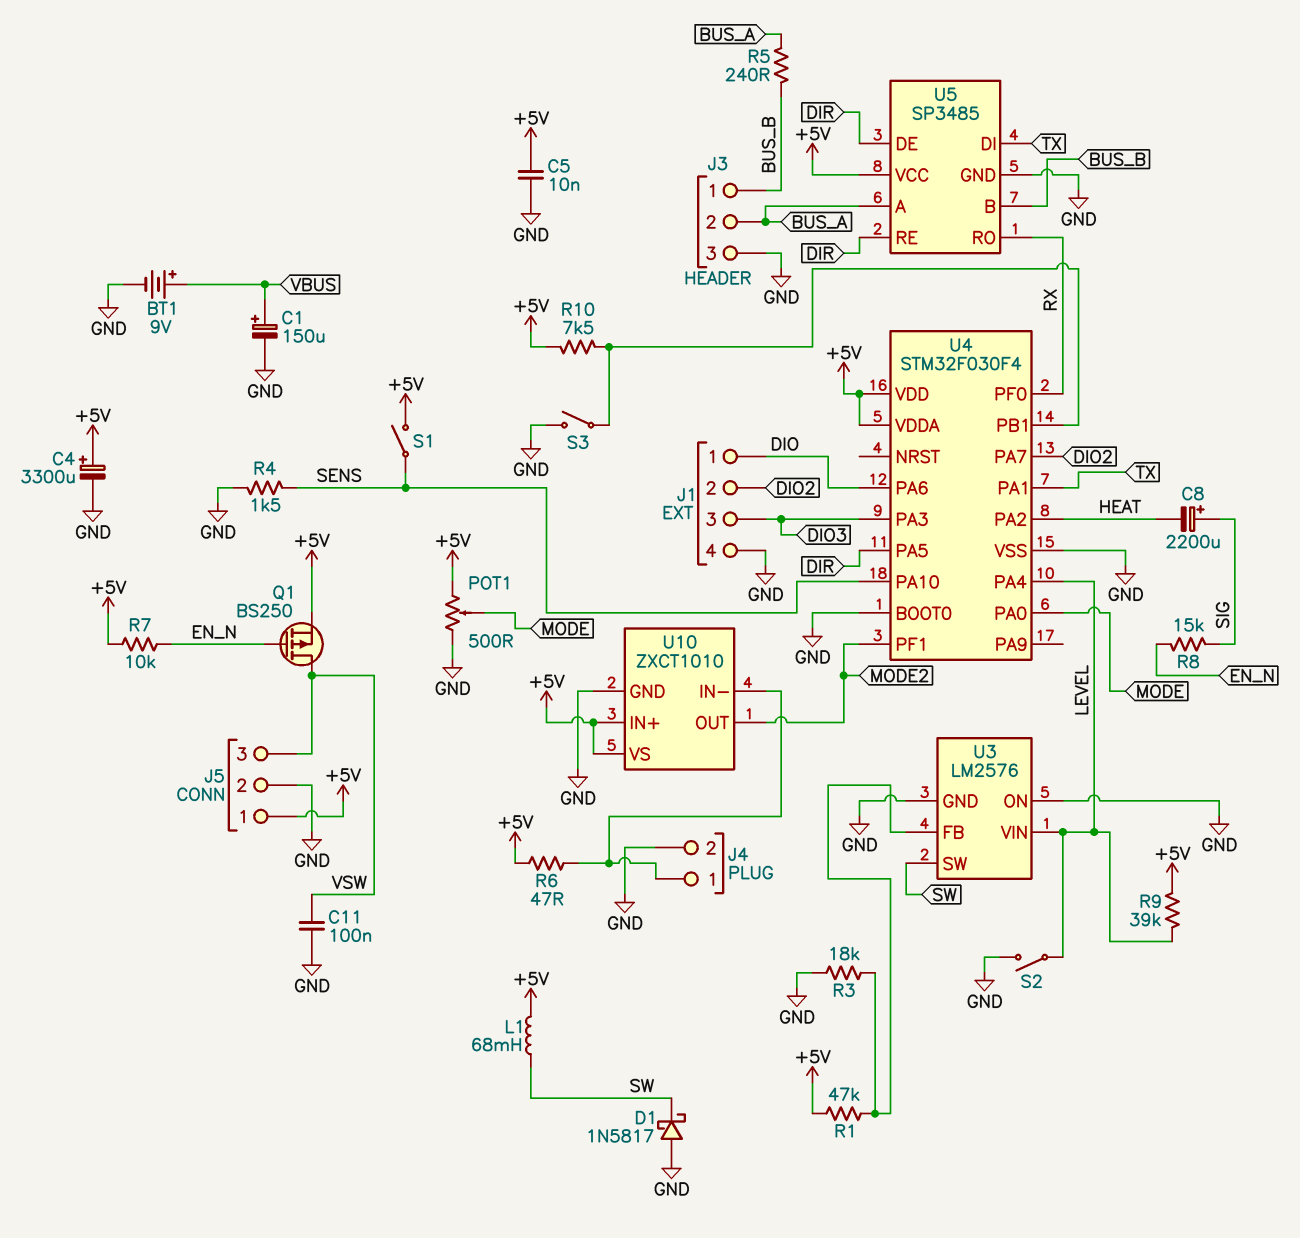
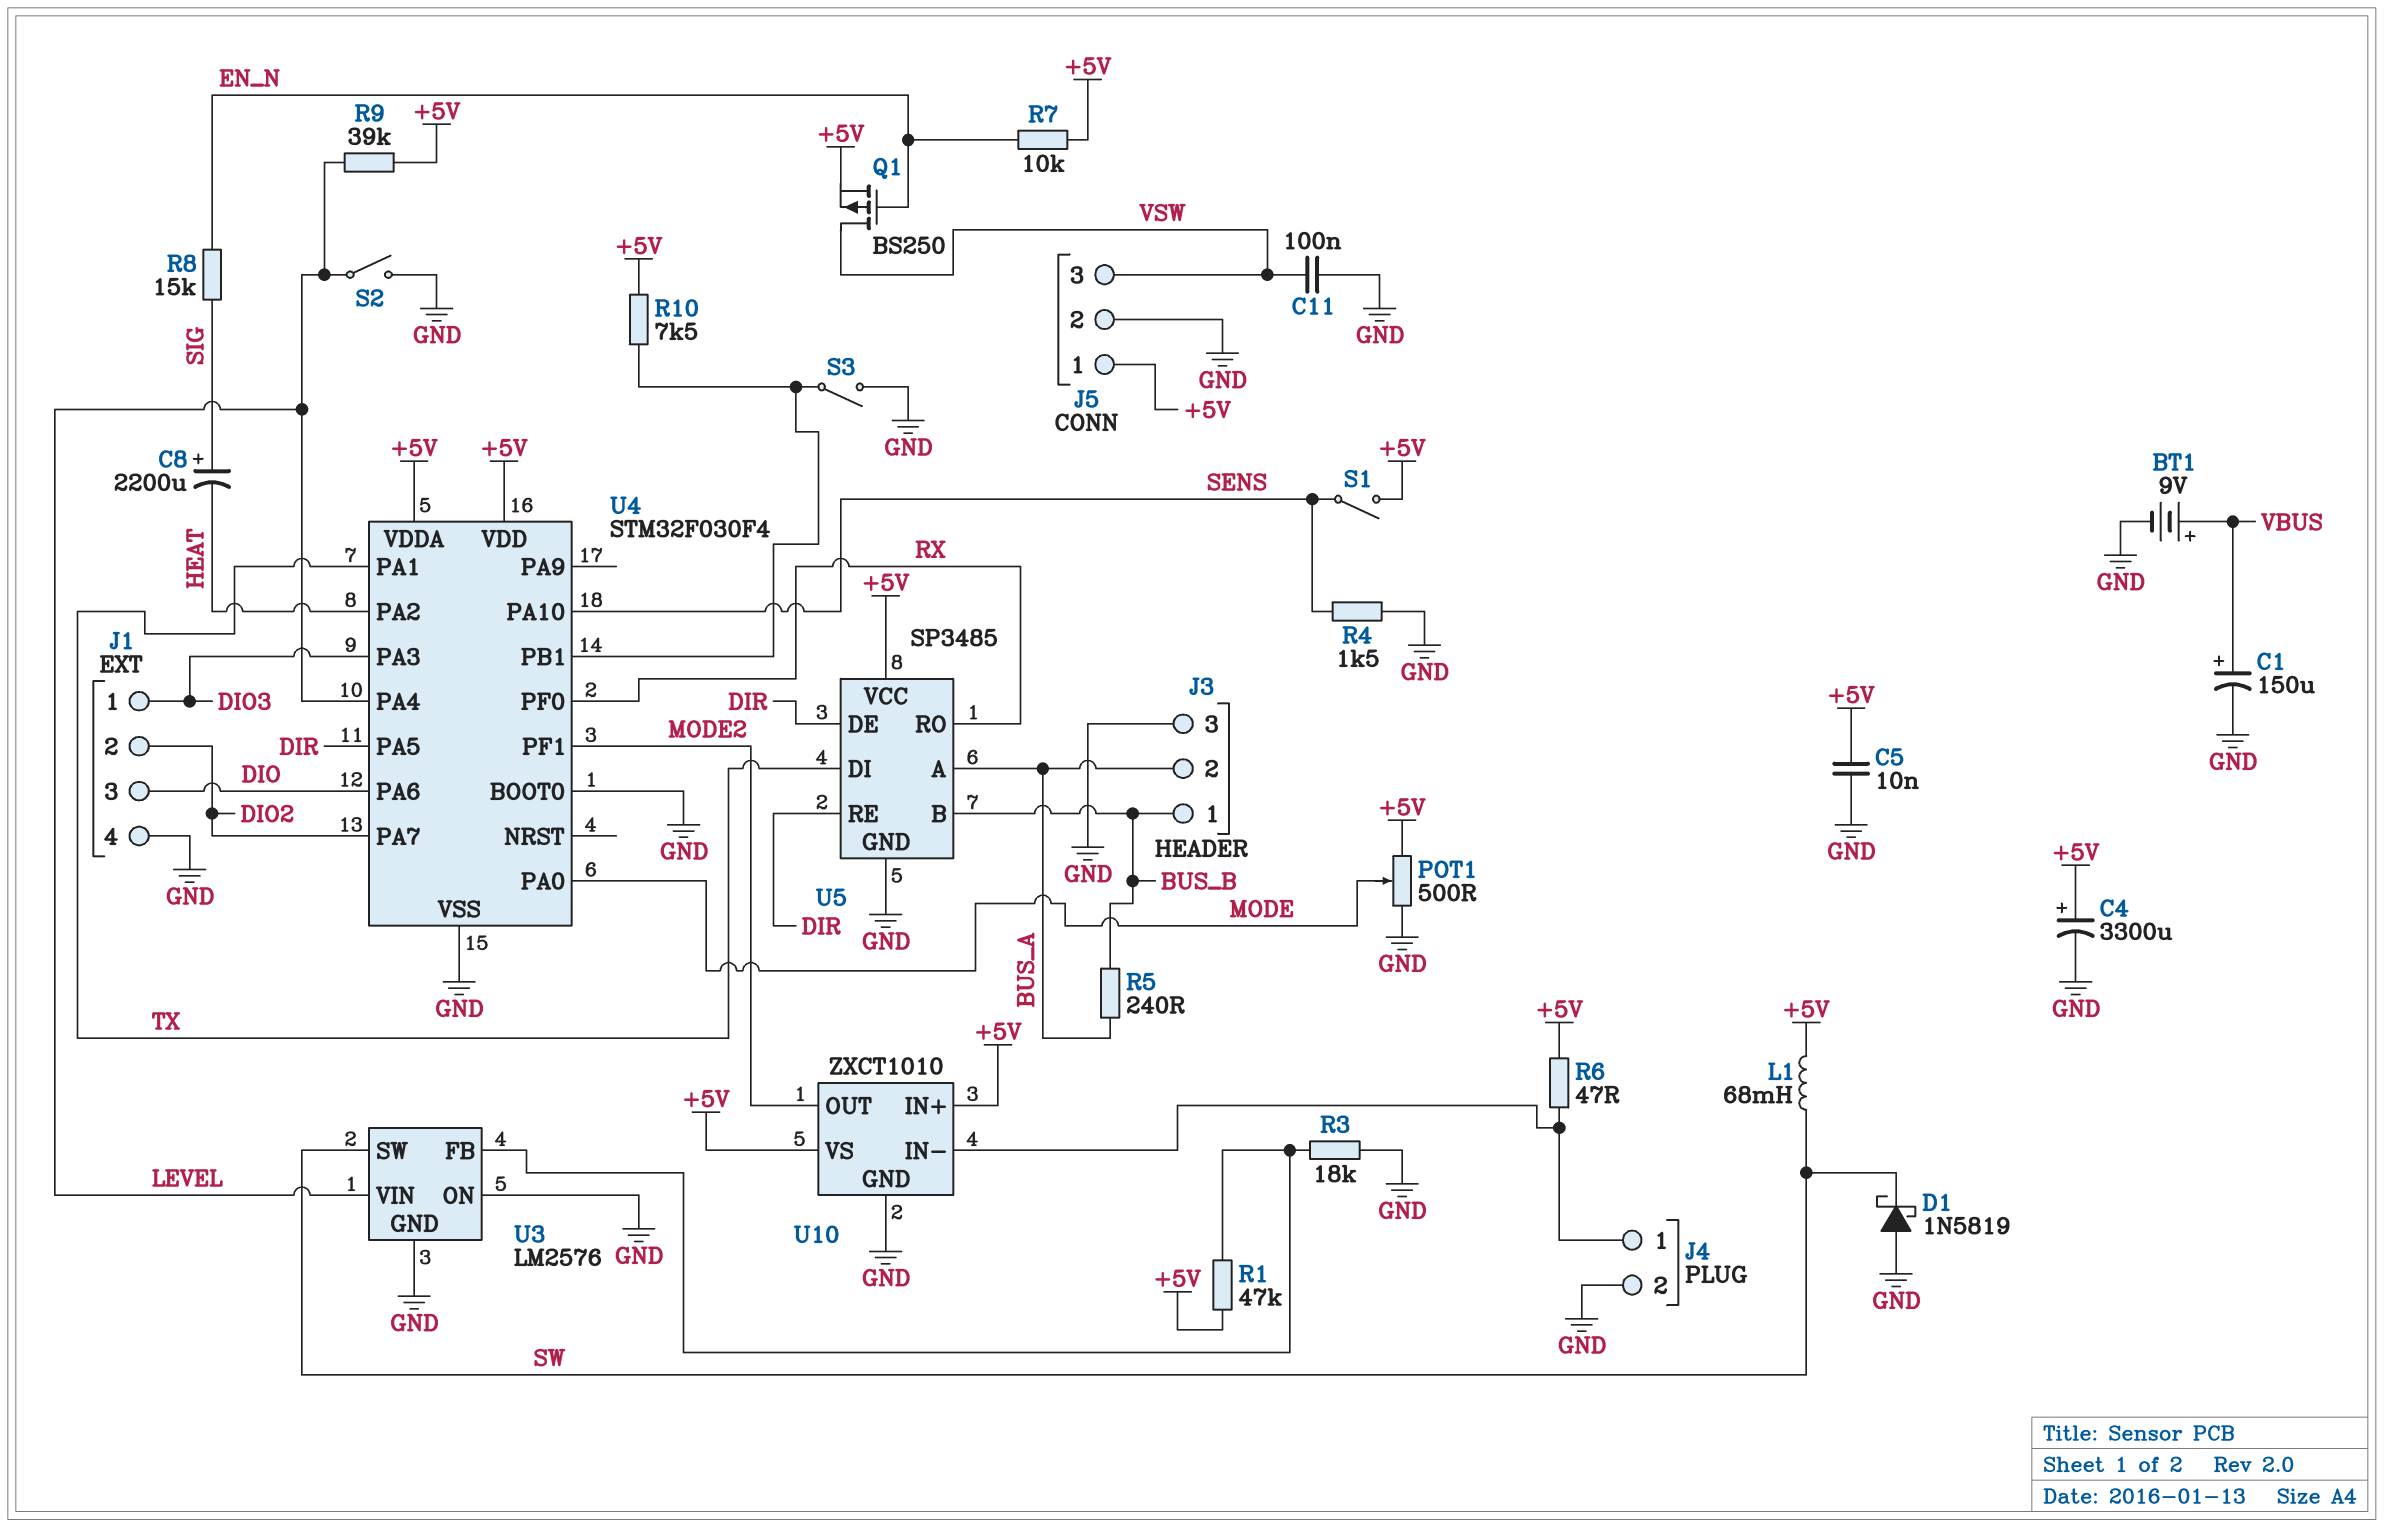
D1: schottky 1N5817 (A GND, K SW) -> schottky 1N5819 (A GND, K SW)
J1 pin 1: DIO -> DIO3
J1 pin 3: DIO3 -> DIO

